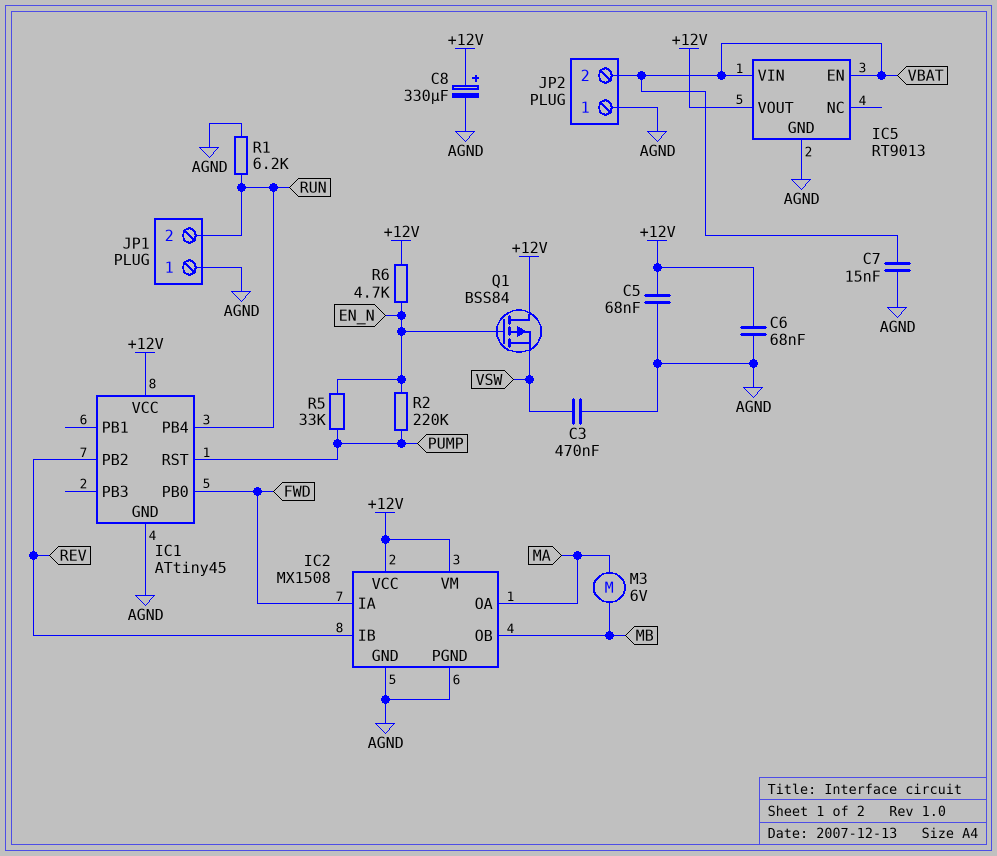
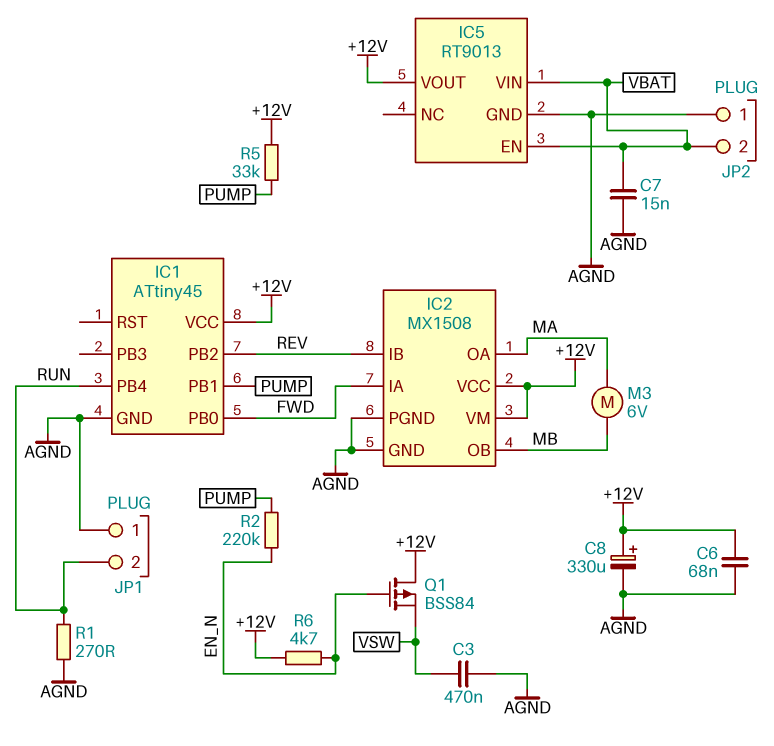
C5: 68nF (+12V, AGND) -> none
IC1 pin PB1: none -> PUMP
IC1 pin RST: PUMP -> none
R1: 6.2k (AGND, RUN) -> 270 (AGND, RUN)
R5: 33k (EN_N, PUMP) -> 33k (+12V, PUMP)

